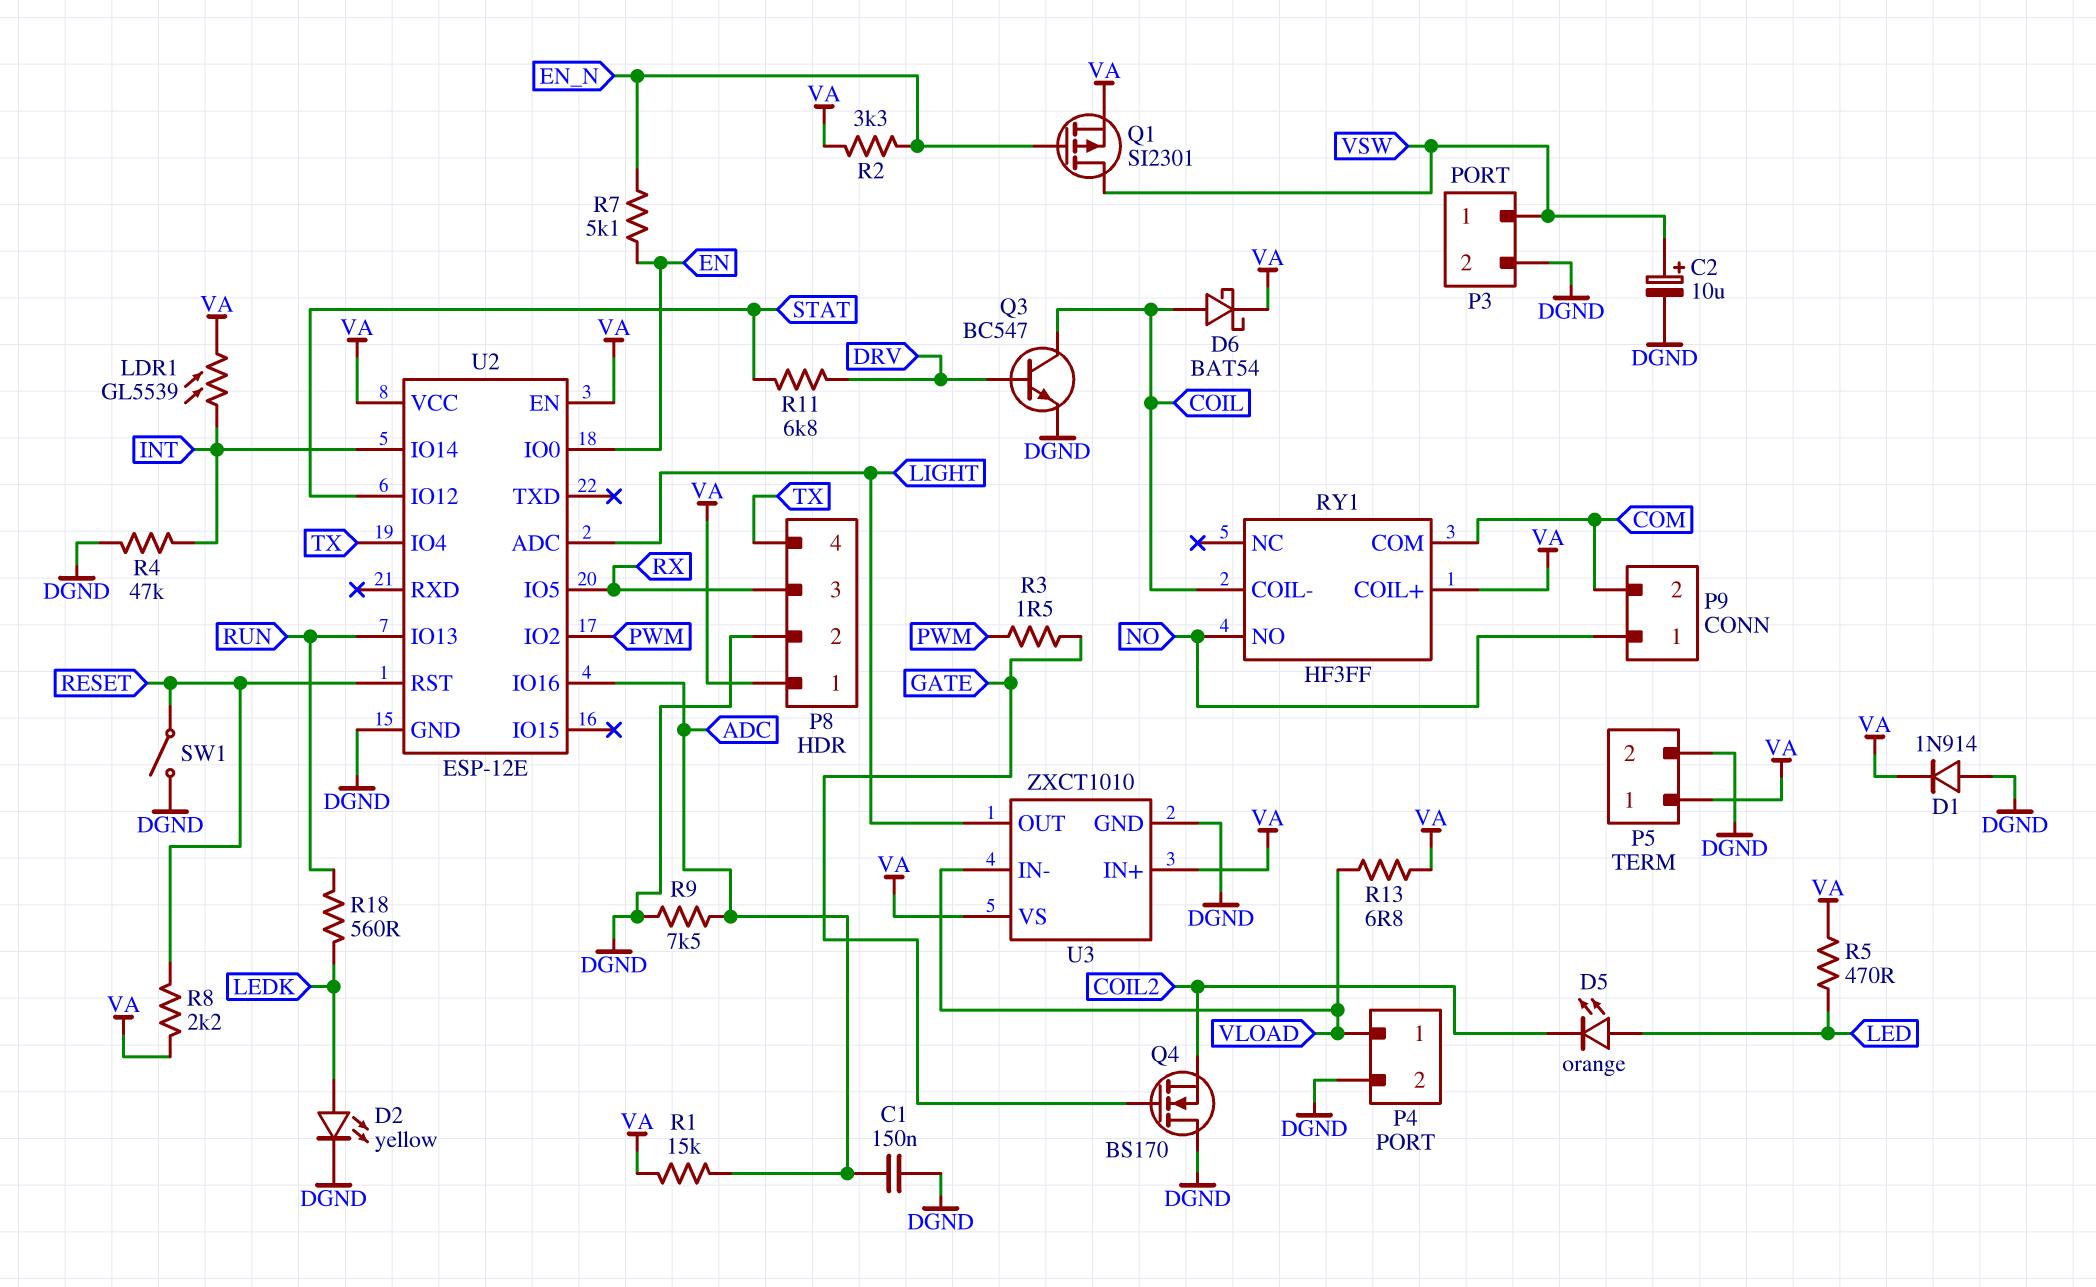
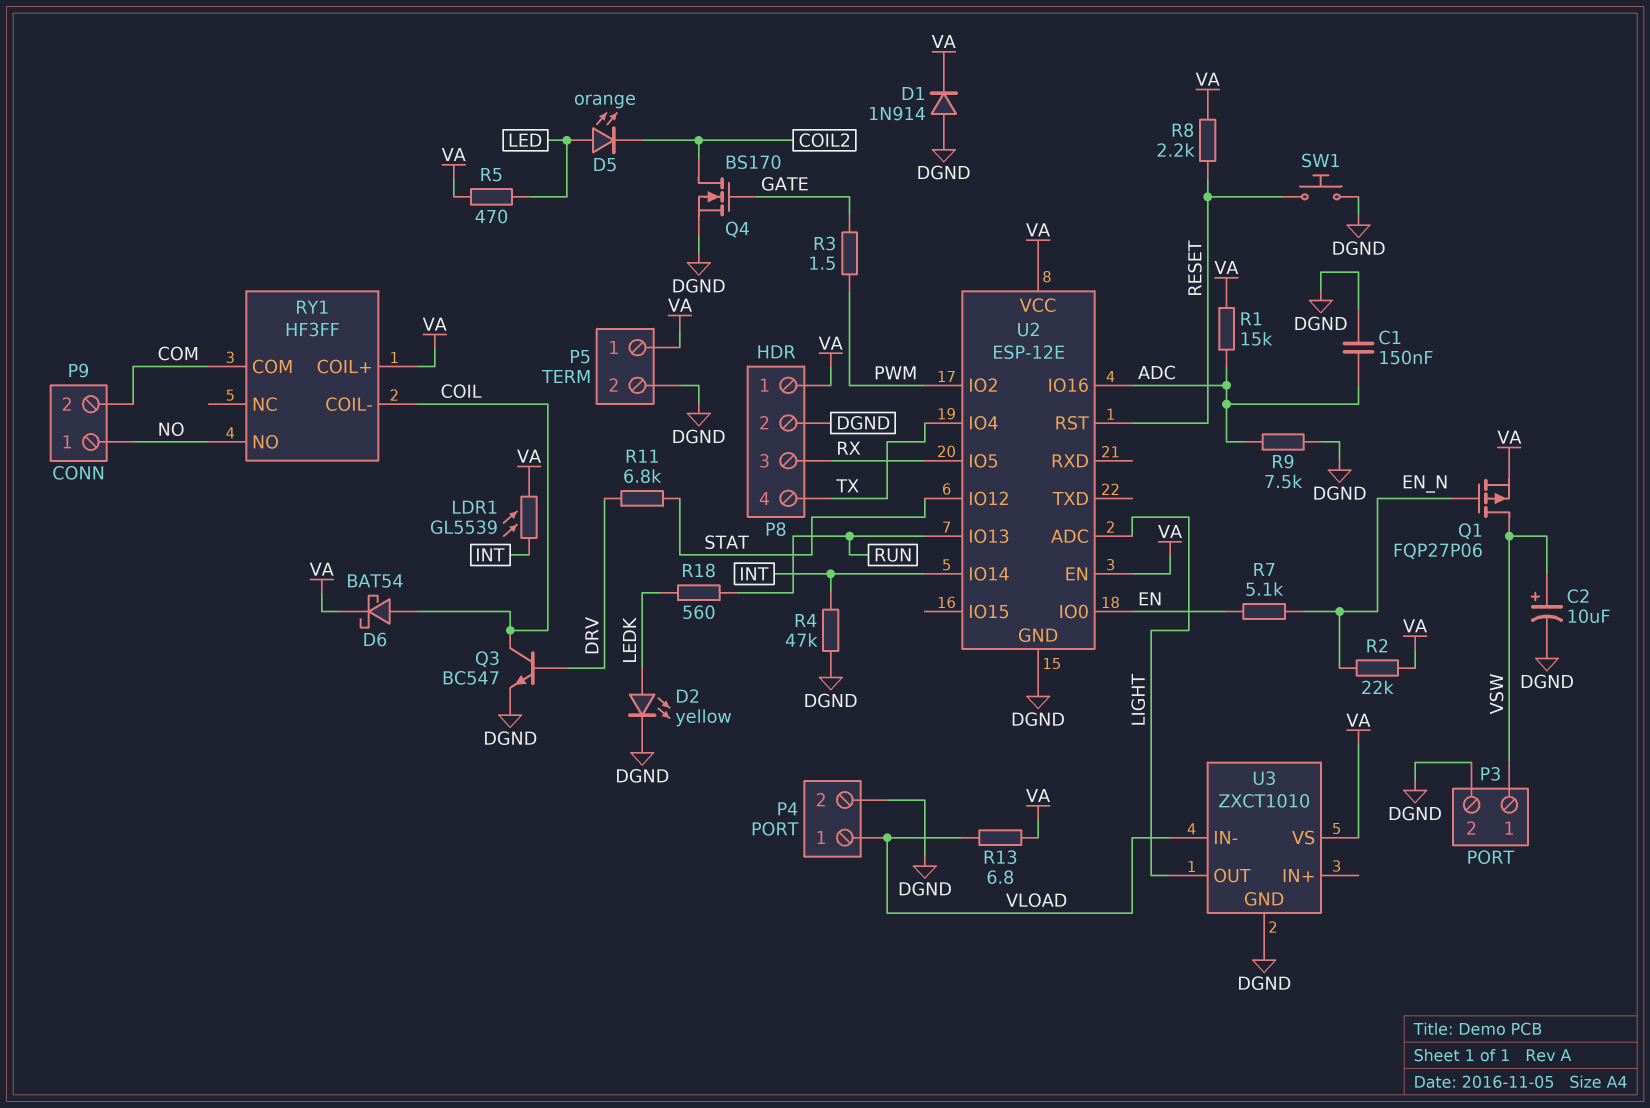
Q1: PMOS SI2301 (G EN_N, D VSW, S VA) -> PMOS FQP27P06 (G EN_N, D VSW, S VA)
Q4: NMOS BS170 (G GATE, D DGND, S COIL2) -> NMOS BS170 (G GATE, D COIL2, S DGND)
R2: 3.3k (EN_N, VA) -> 22k (EN_N, VA)
SW1: switch (DGND, RESET) -> button (DGND, RESET)
U3 pin IN+: VA -> none

